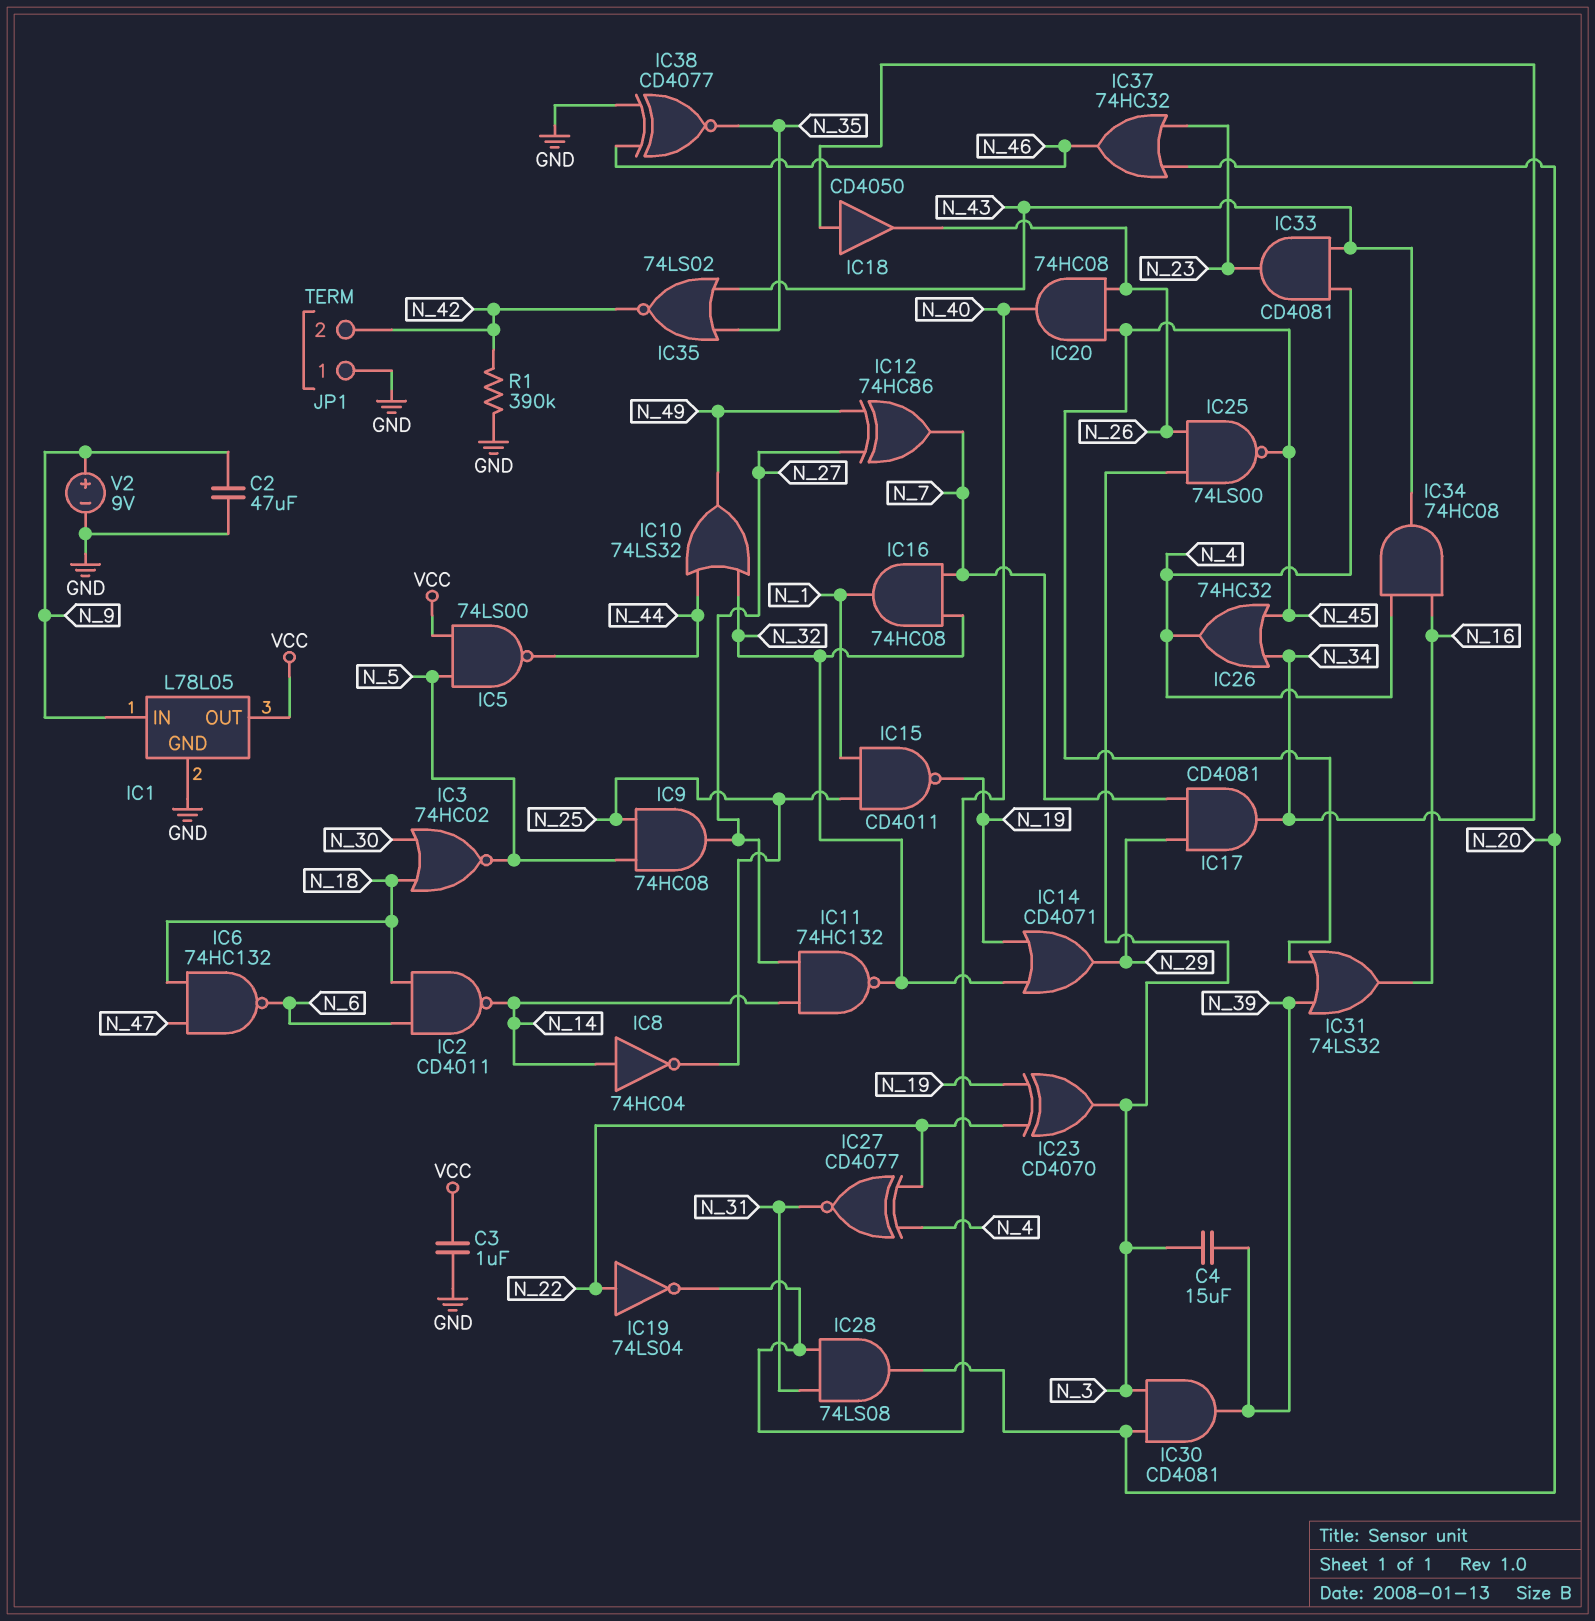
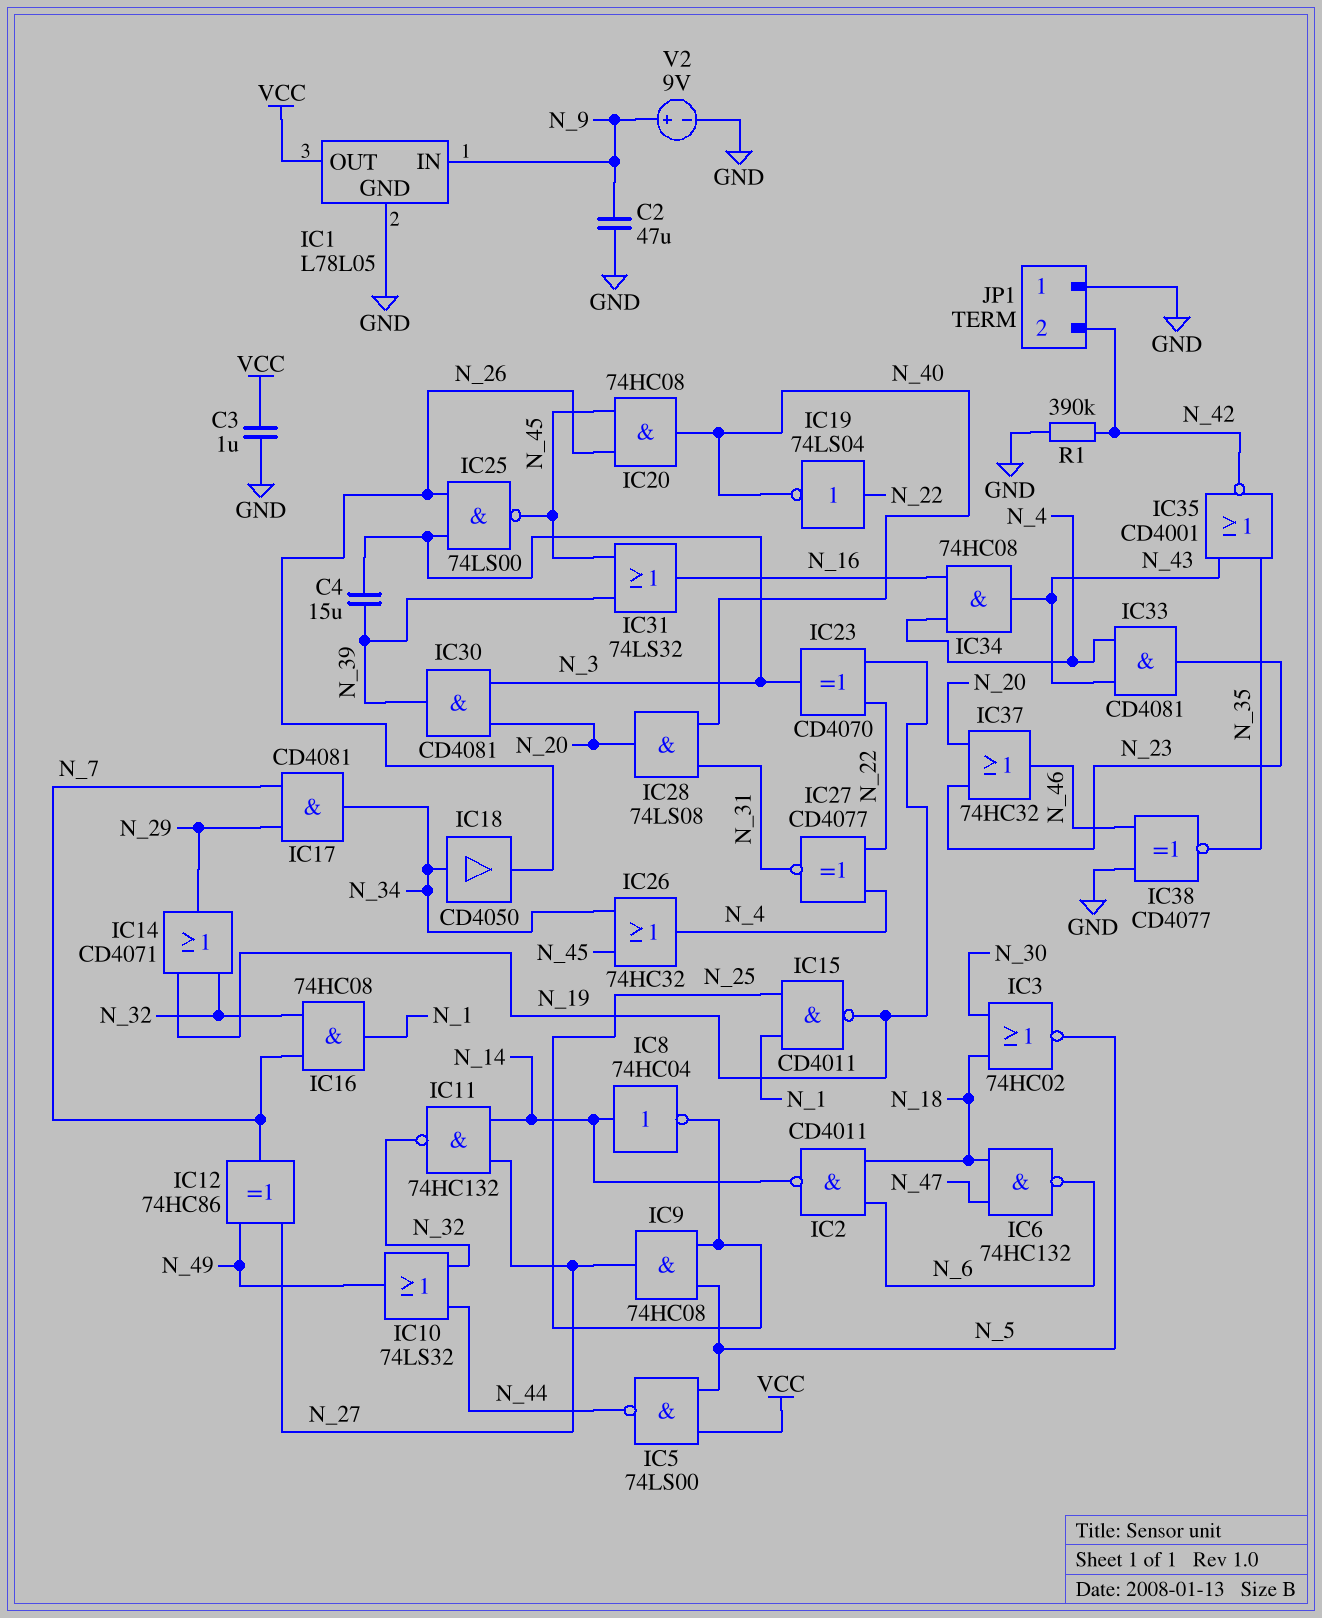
IC35: NOR 74LS02 (in N_35, in N_43, out N_42) -> NOR CD4001 (in N_35, in N_43, out N_42)

